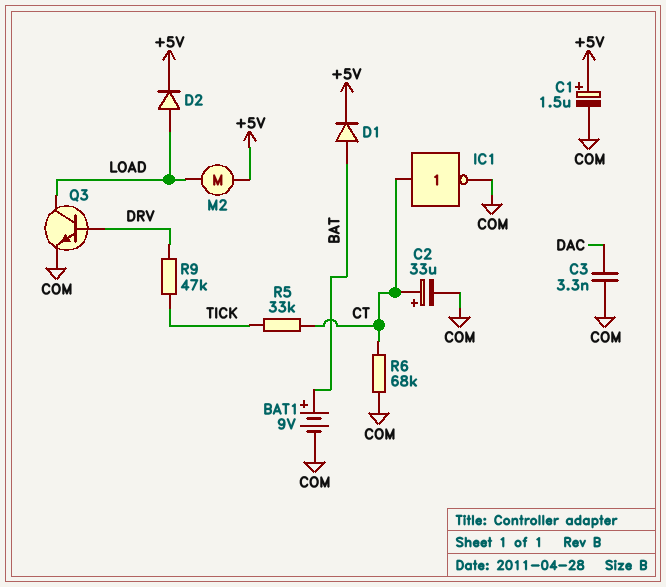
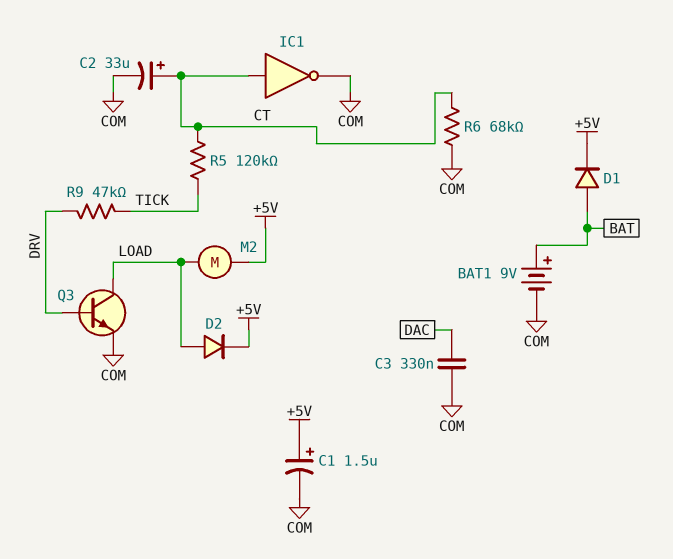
C3: 3.3nF (COM, DAC) -> 330nF (COM, DAC)
R5: 33k (CT, TICK) -> 120k (CT, TICK)

